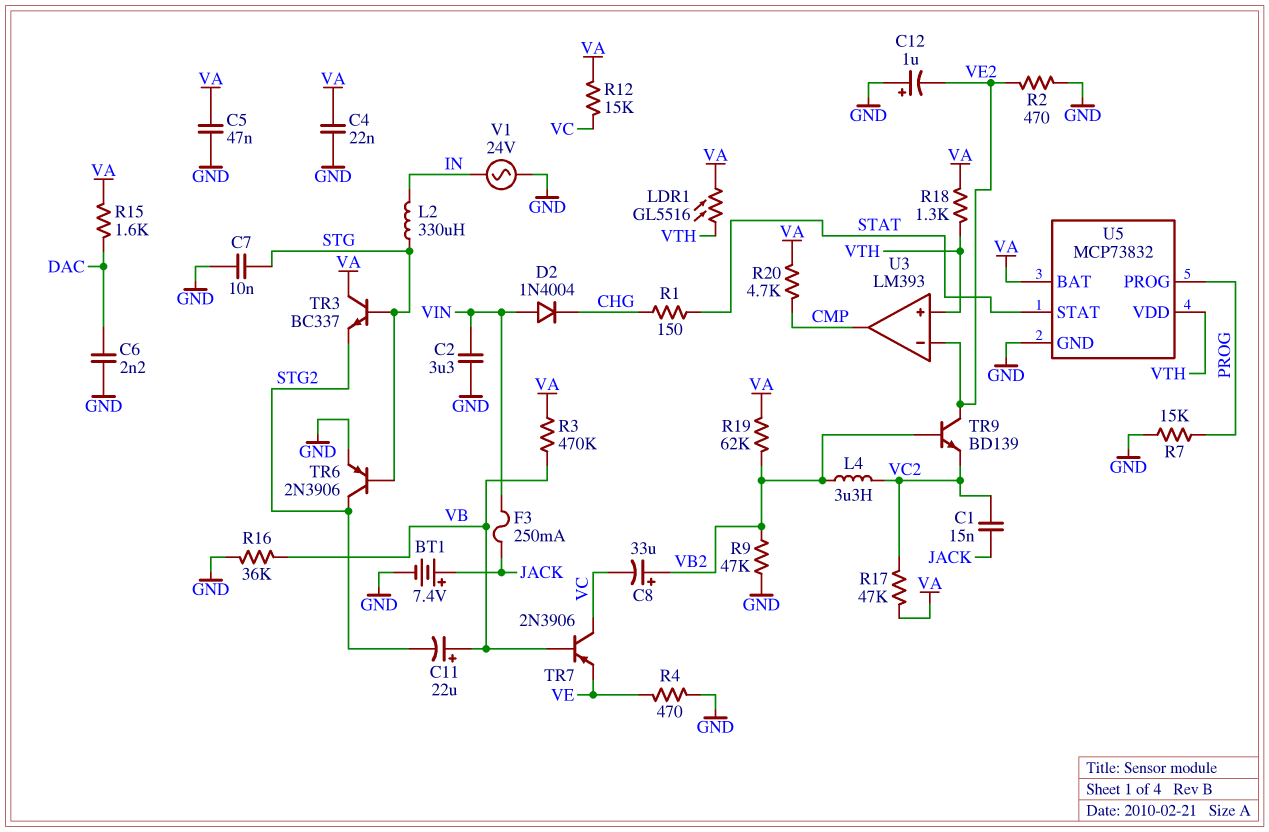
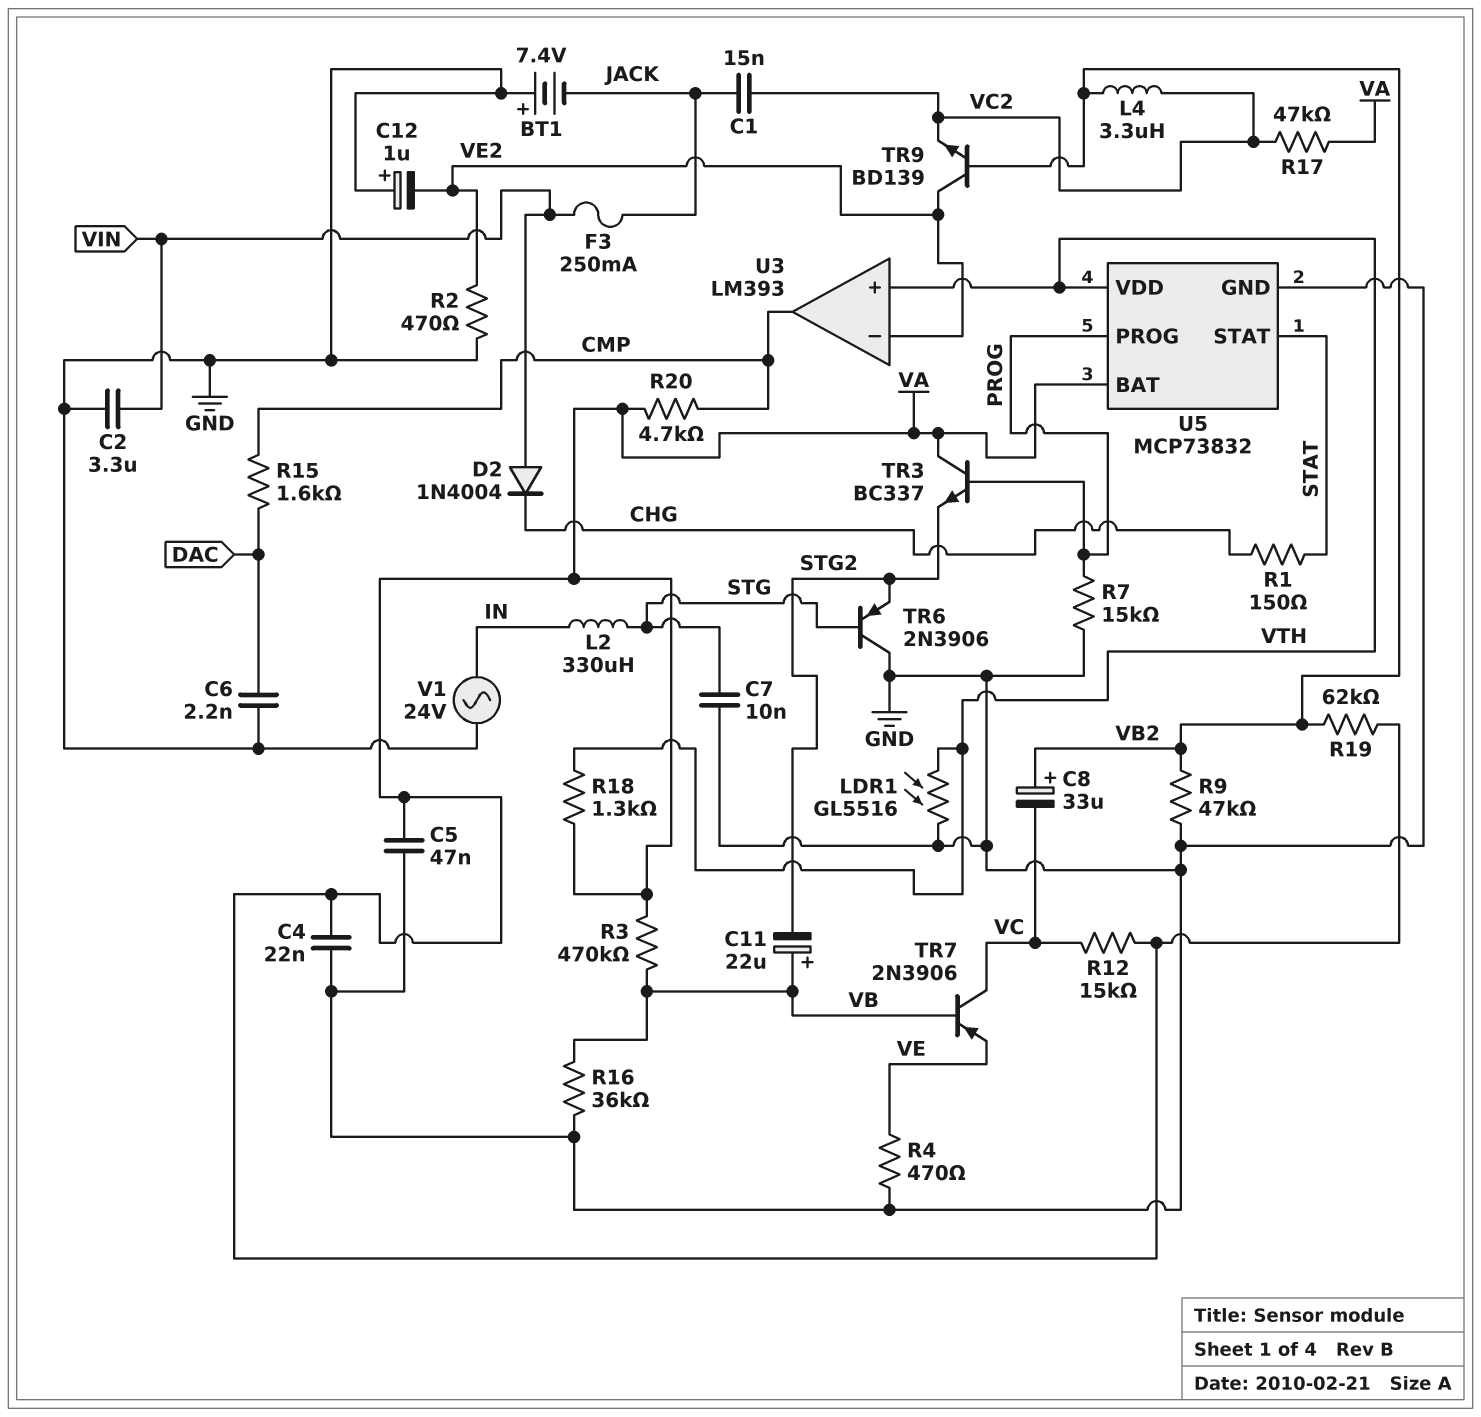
BT1: 7.4V (plus JACK, minus GND) -> 7.4V (plus GND, minus JACK)
LDR1: GL5516 (VA, VTH) -> GL5516 (GND, VTH)
R15: 1.6k (DAC, VA) -> 1.6k (CMP, DAC)
TR3: NPN BC337 (B STG, C VA, E STG2) -> NPN BC337 (B PROG, C VA, E STG2)
TR6: PNP 2N3906 (B STG, C STG2, E GND) -> PNP 2N3906 (B STG, C GND, E STG2)

